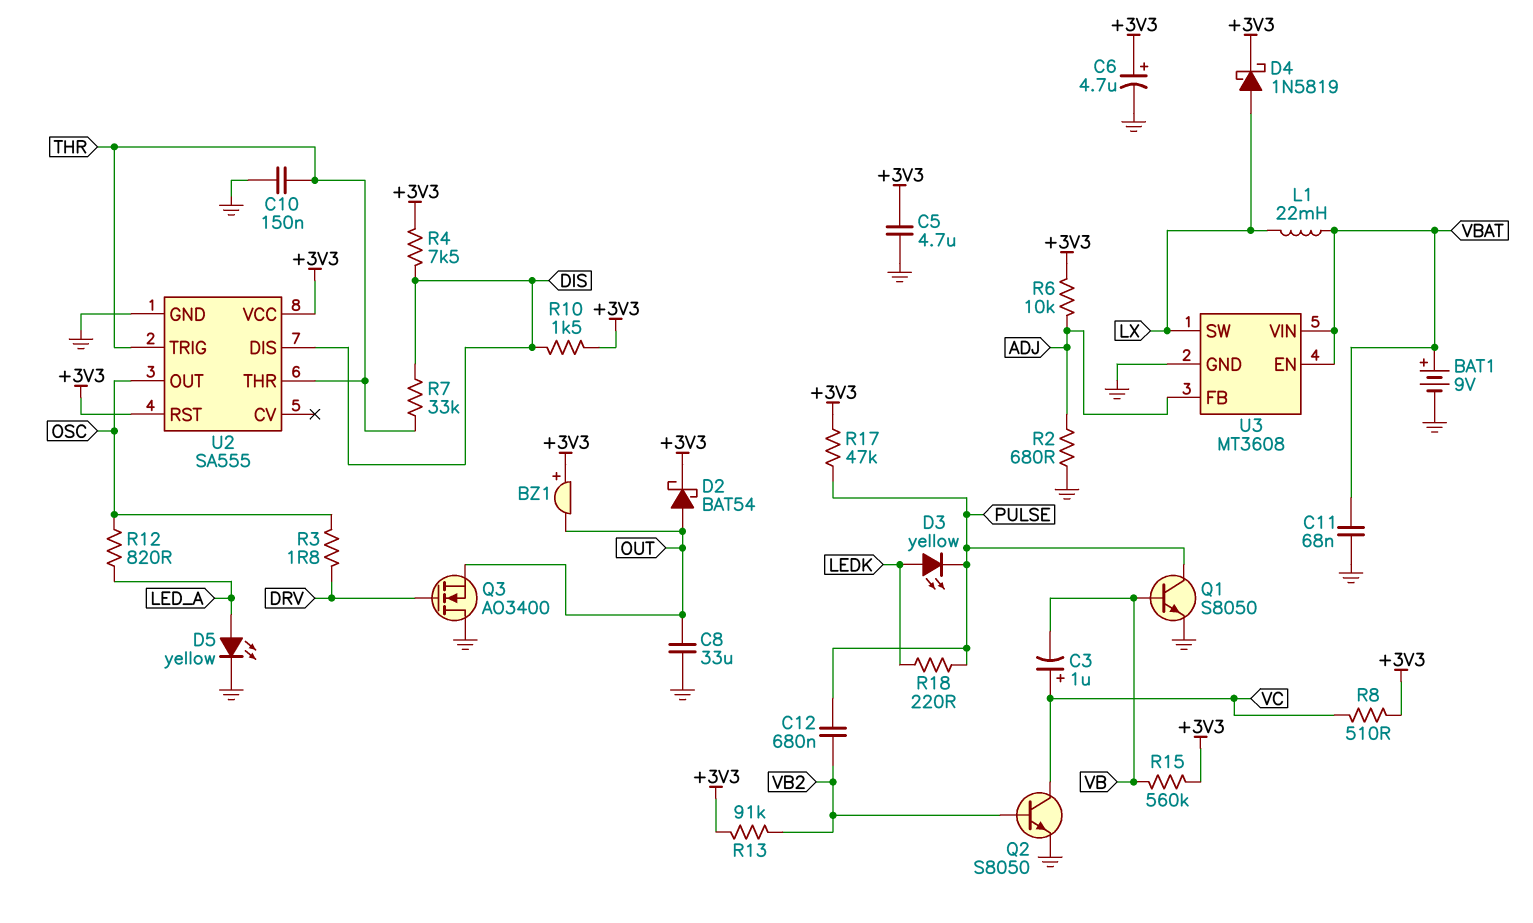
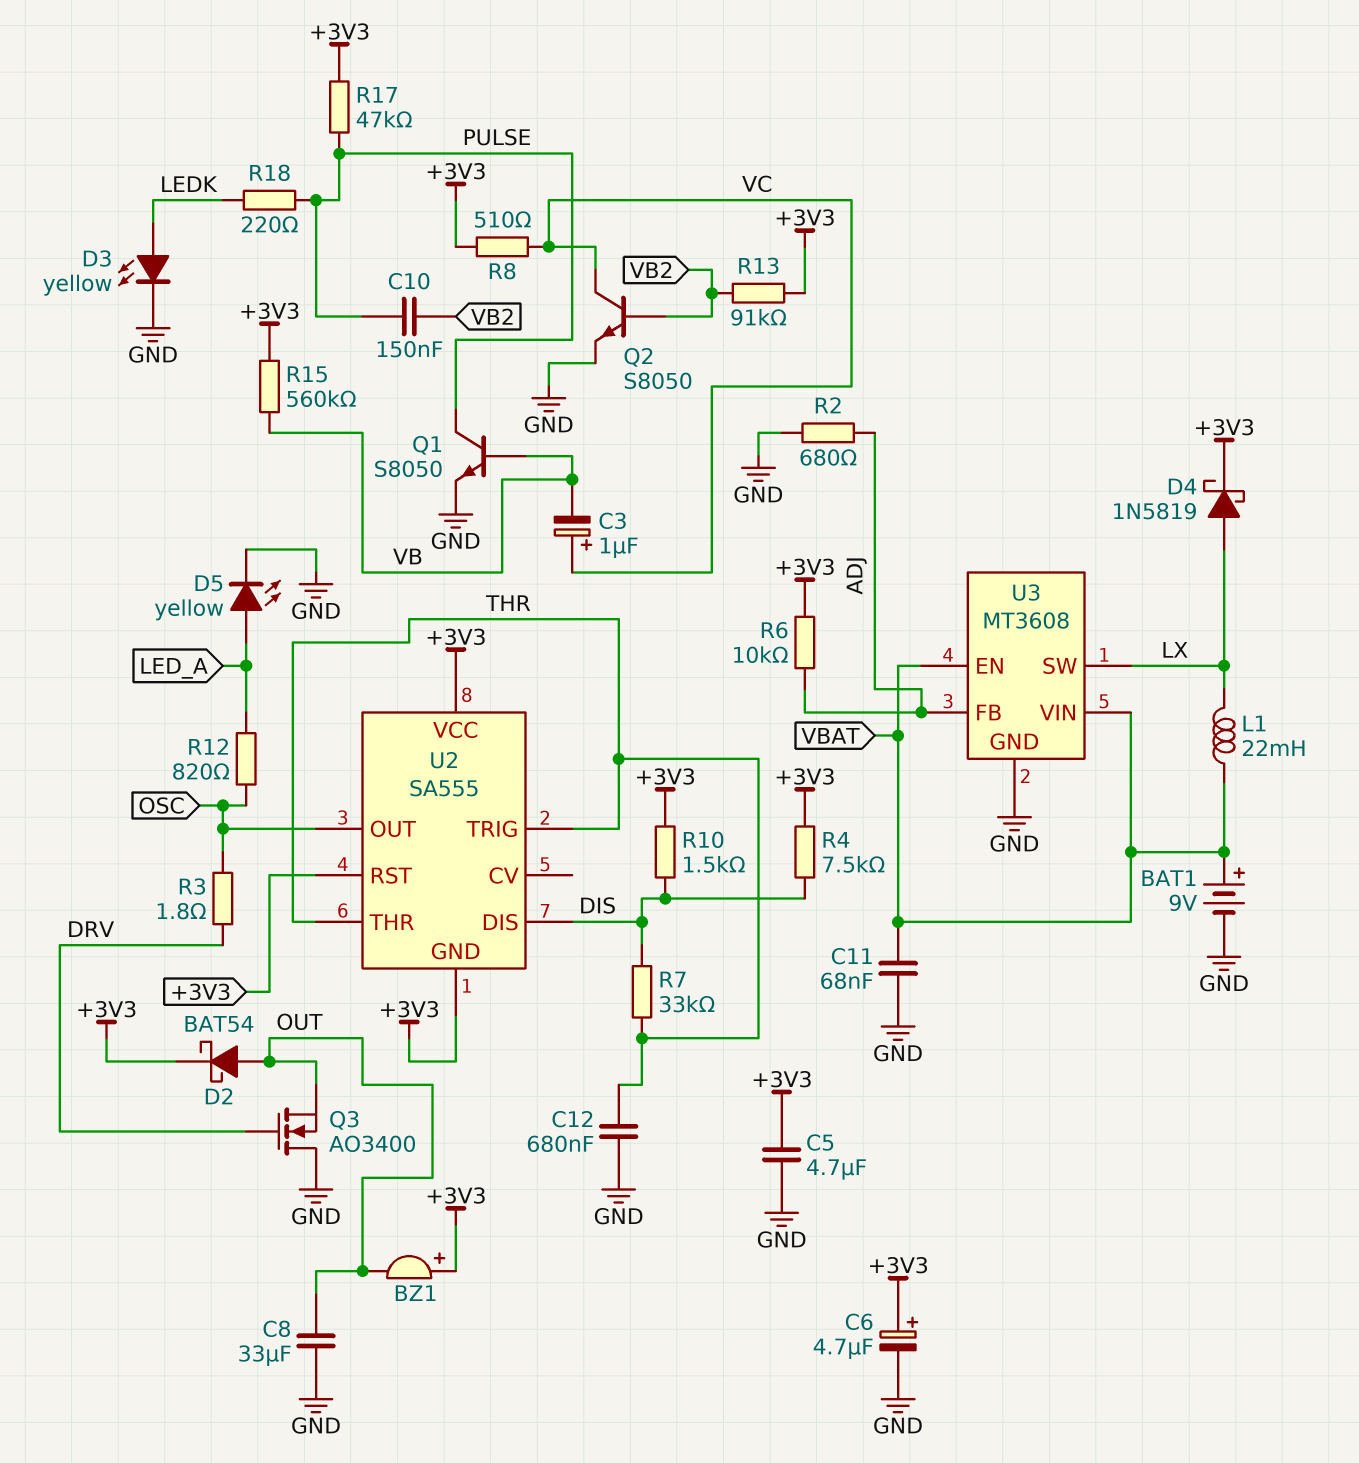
C10: 150nF (GND, THR) -> 150nF (PULSE, VB2)
C12: 680nF (PULSE, VB2) -> 680nF (GND, THR)
D3: LED yellow (A LEDK, K PULSE) -> LED yellow (A LEDK, K GND)
U2 pin GND: GND -> +3V3

